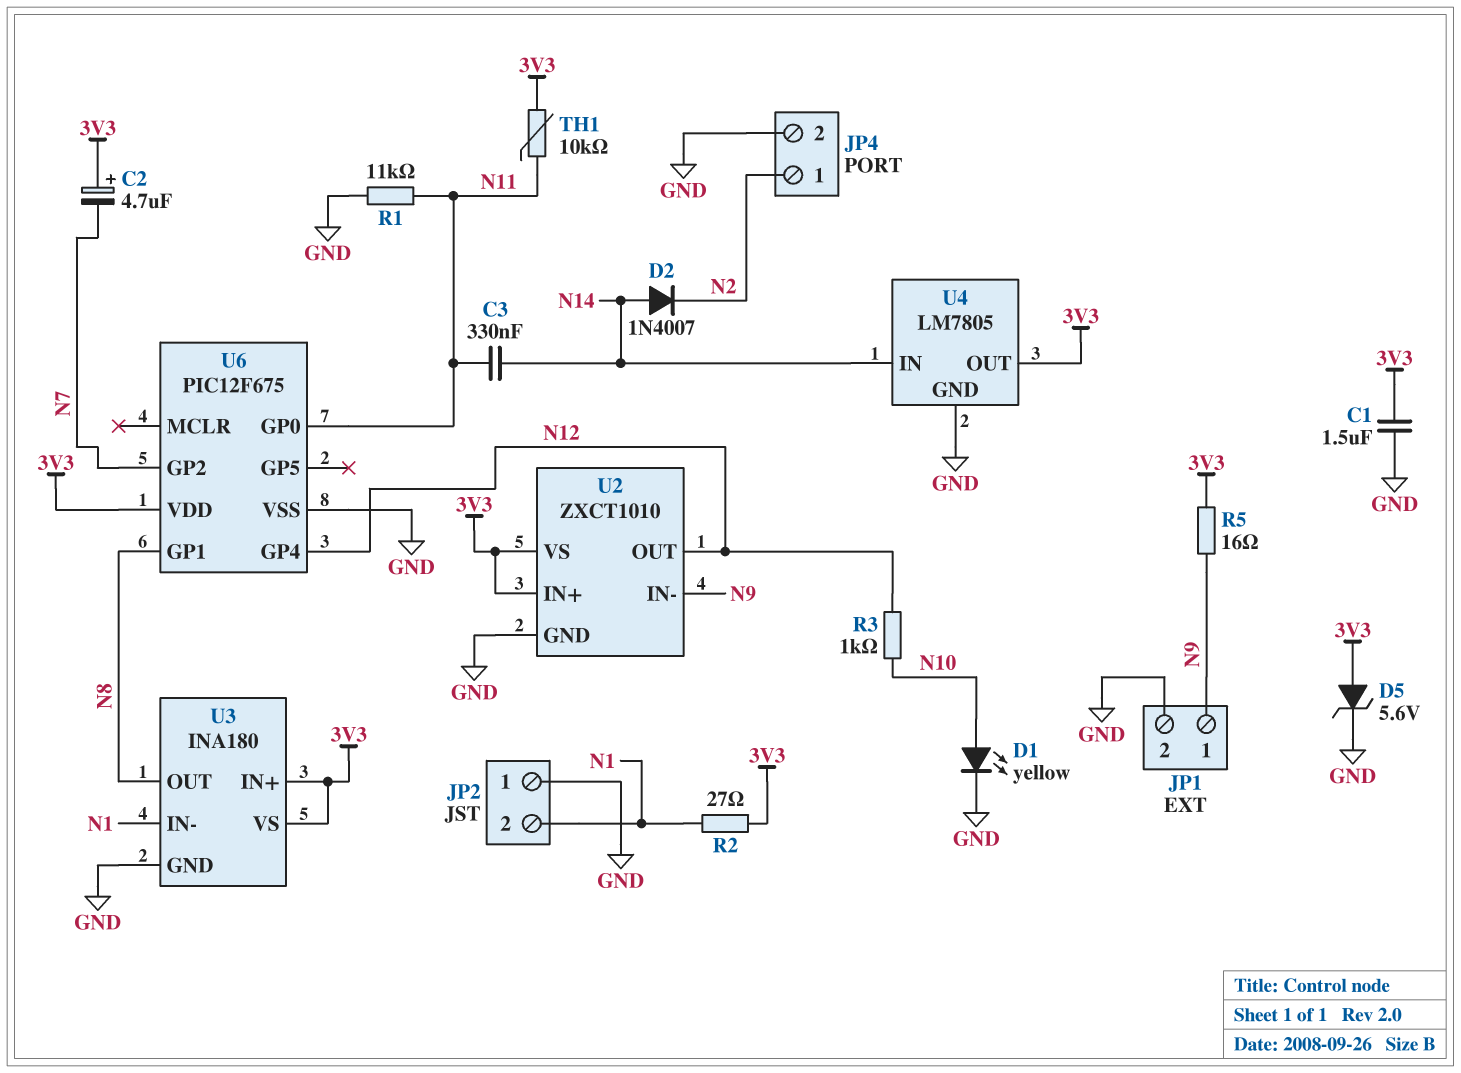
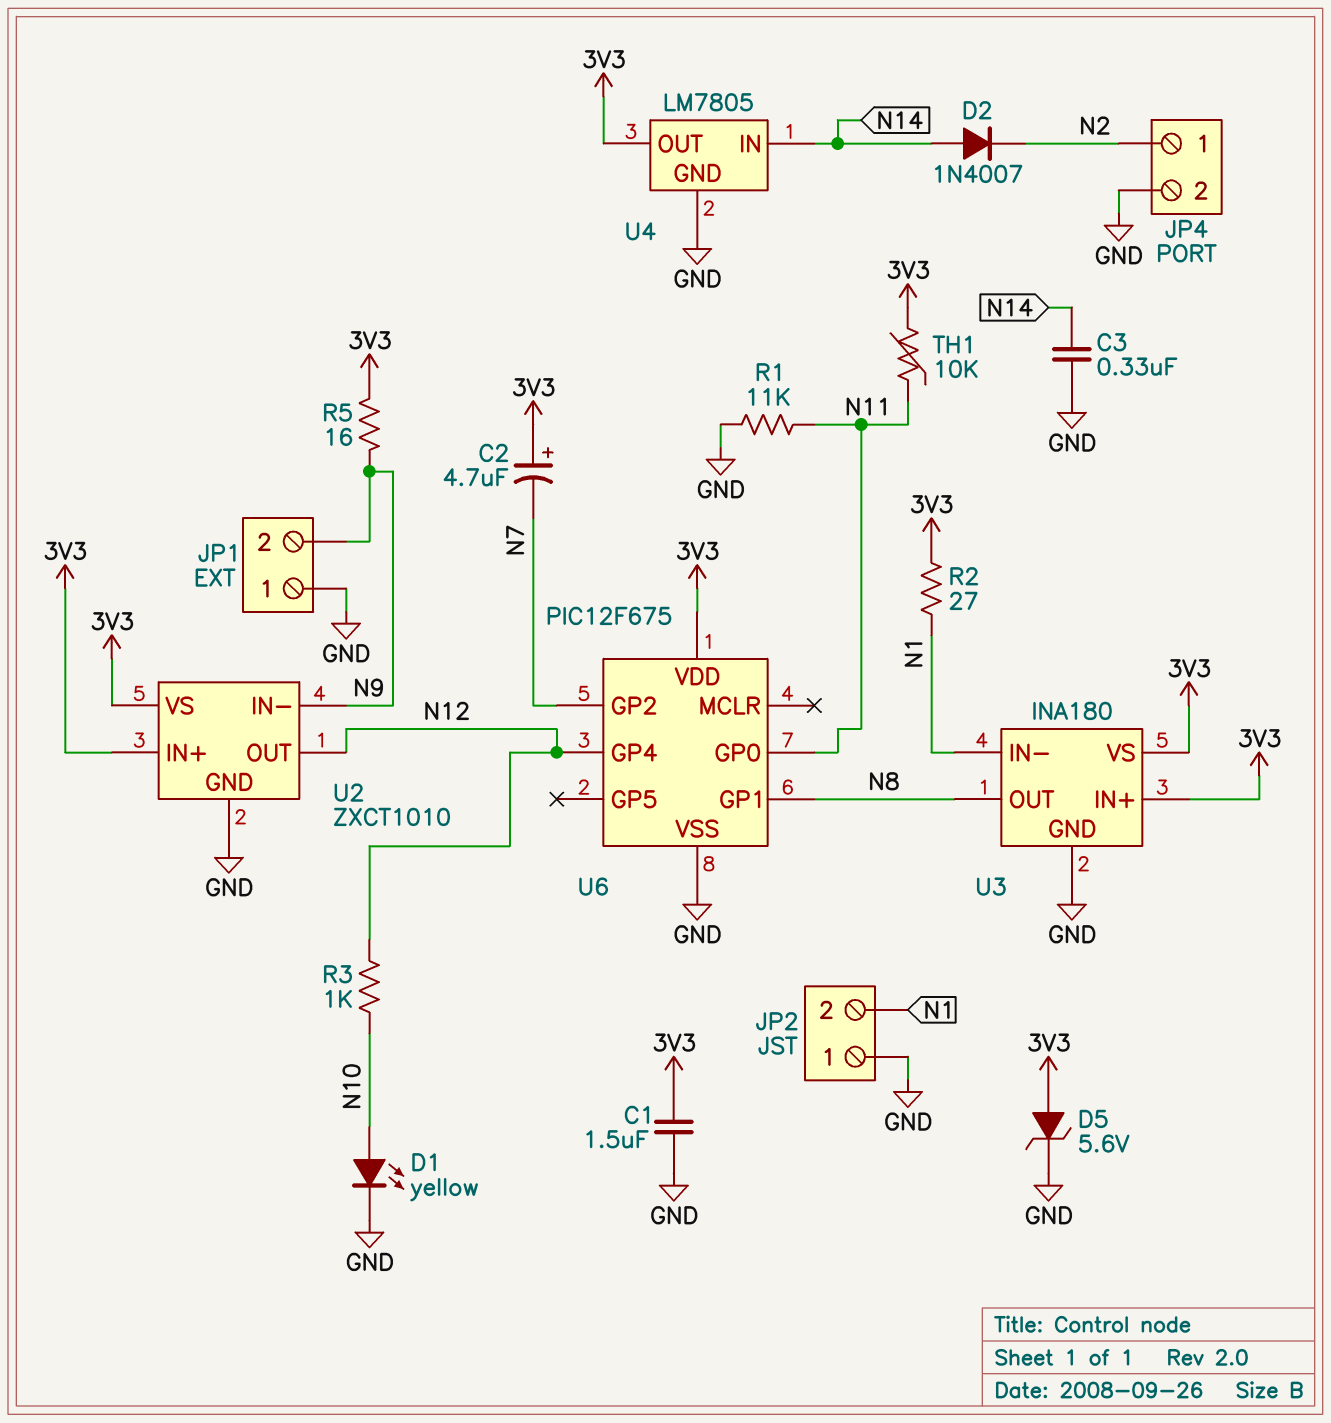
C3: 330nF (N11, N14) -> 330nF (GND, N14)
JP1 pin 1: N9 -> GND
JP1 pin 2: GND -> N9

